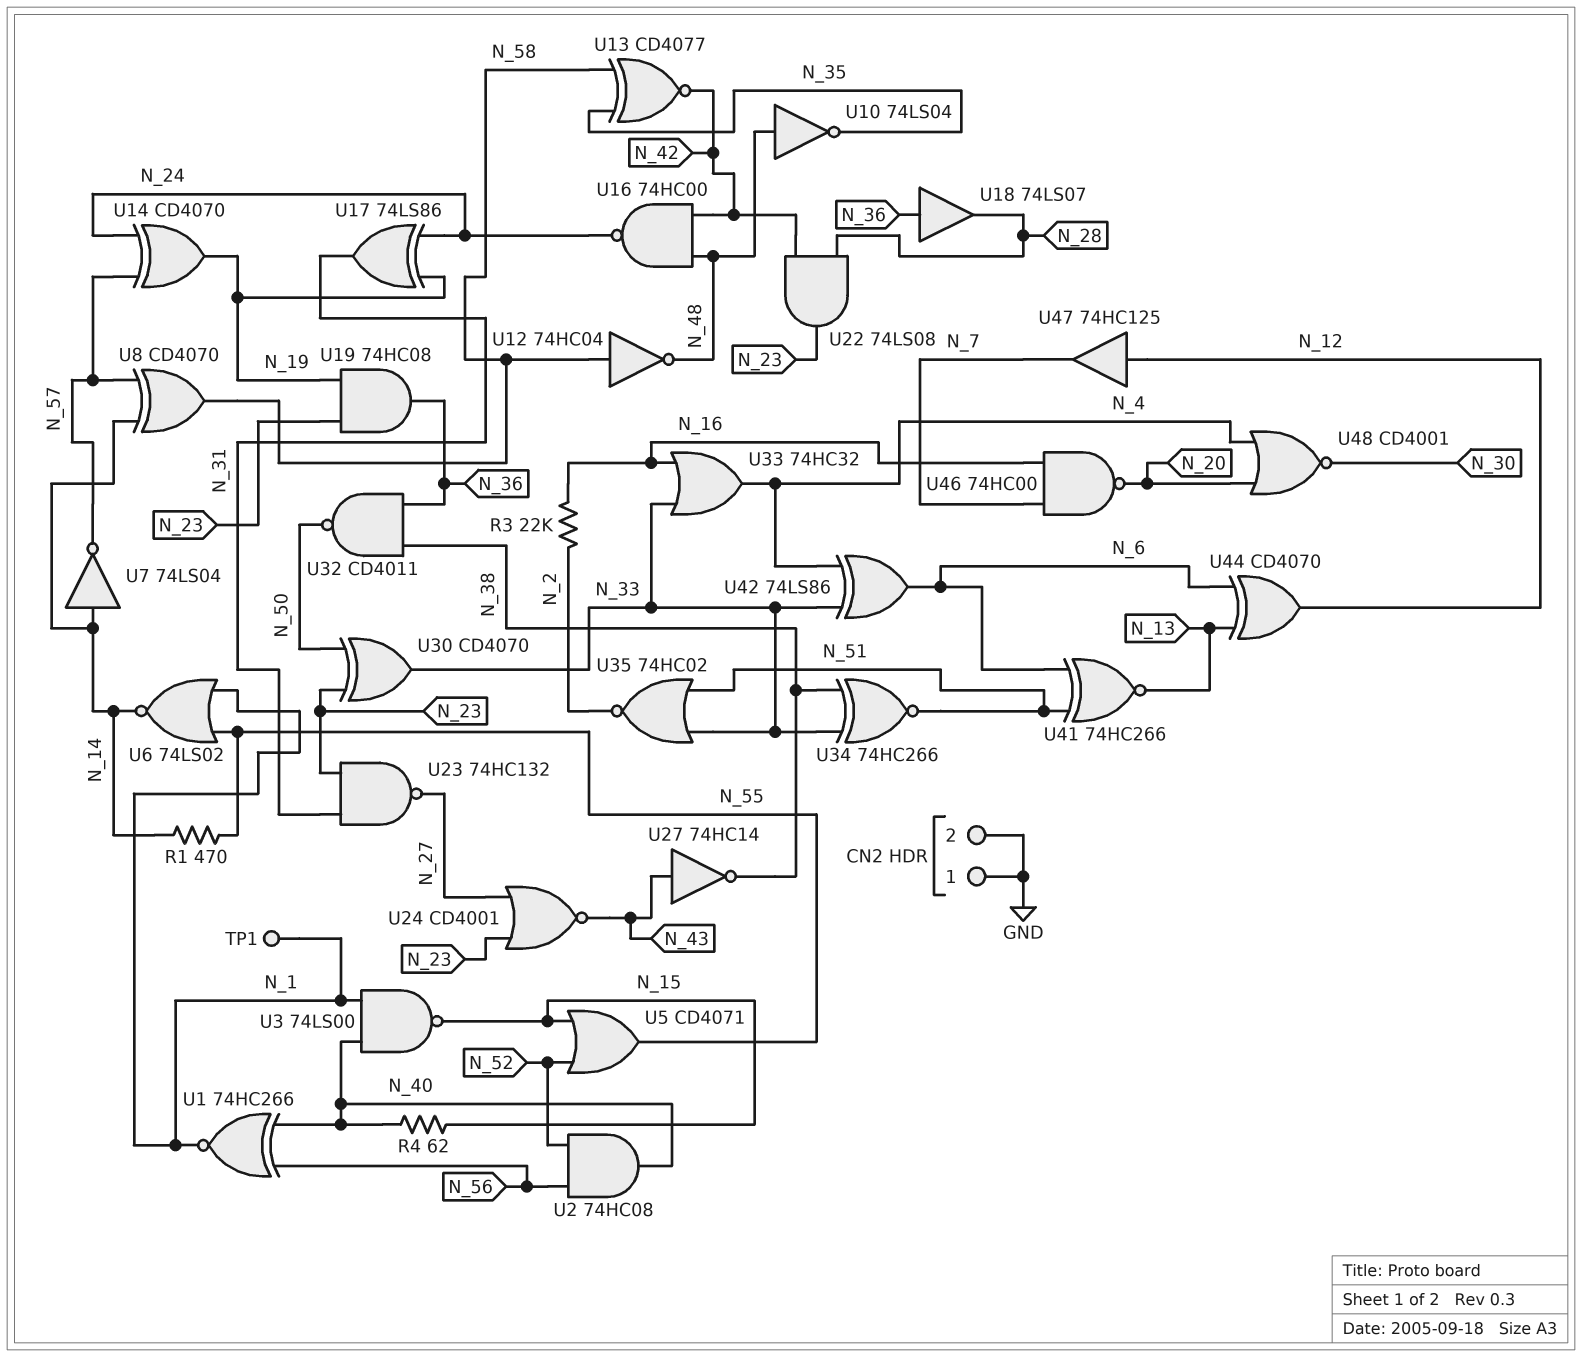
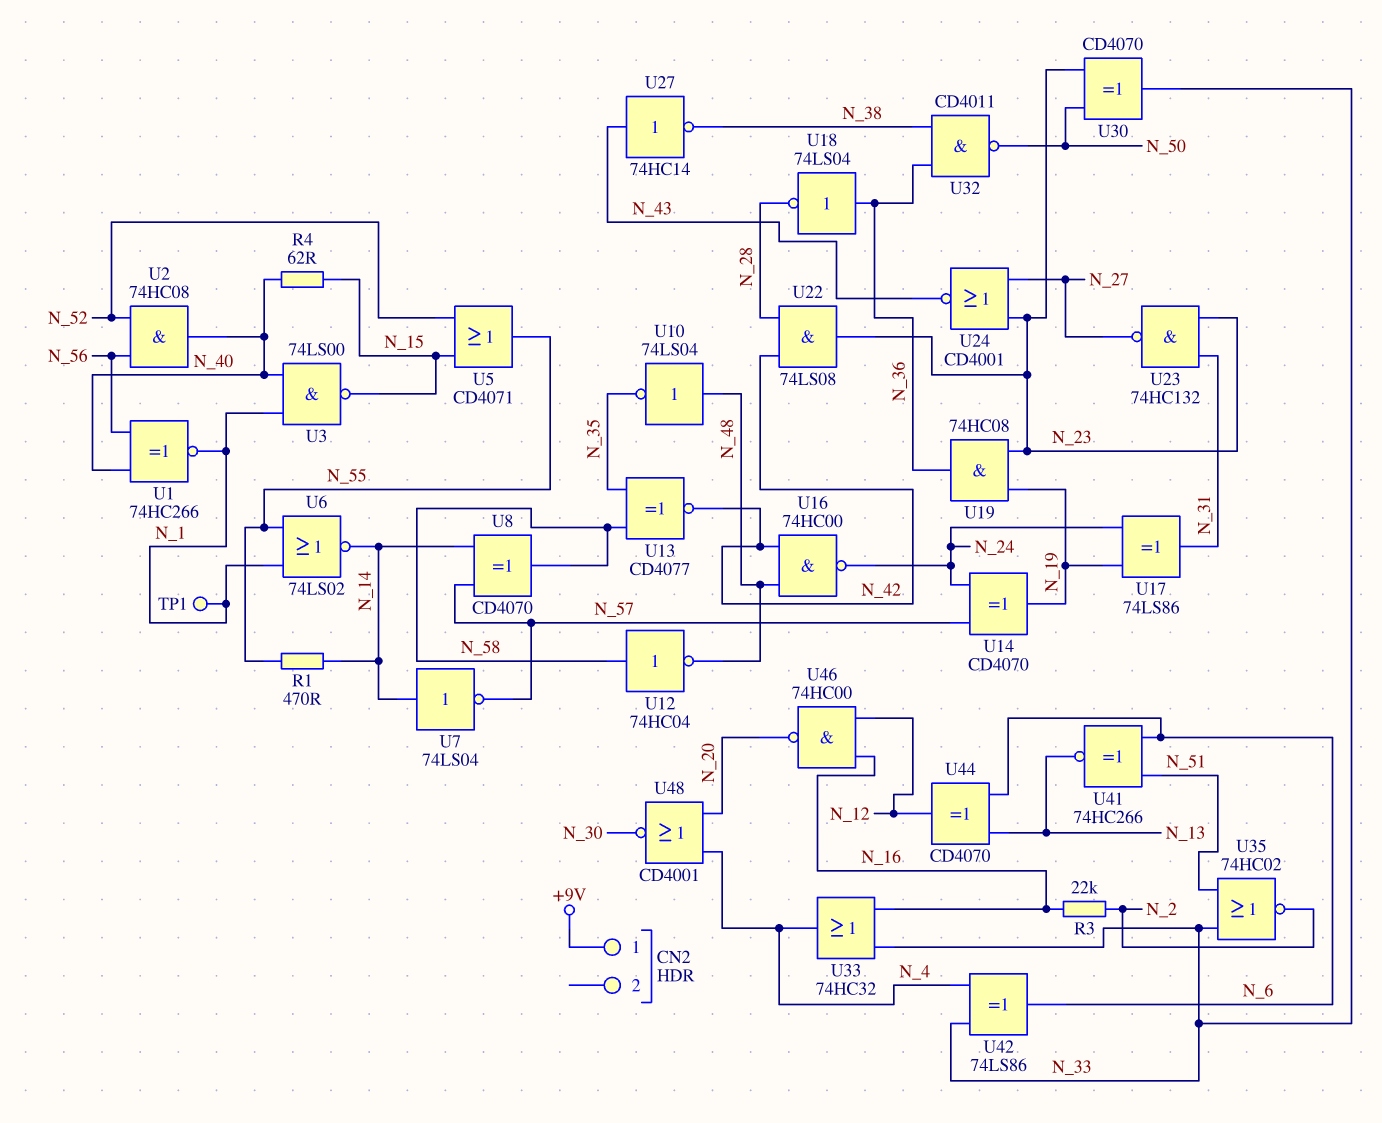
CN2 pin 1: GND -> +9V
CN2 pin 2: GND -> none
U18: buffer 74LS07 (in N_36, out N_28) -> NOT 74LS04 (in N_36, out N_28)
U34: XNOR 74HC266 (in N_33, in N_38, out N_51) -> none
U46: NAND 74HC00 (in N_7, in N_16, out N_20) -> NAND 74HC00 (in N_12, in N_16, out N_20)
U47: buffer 74HC125 (in N_12, out N_7) -> none

